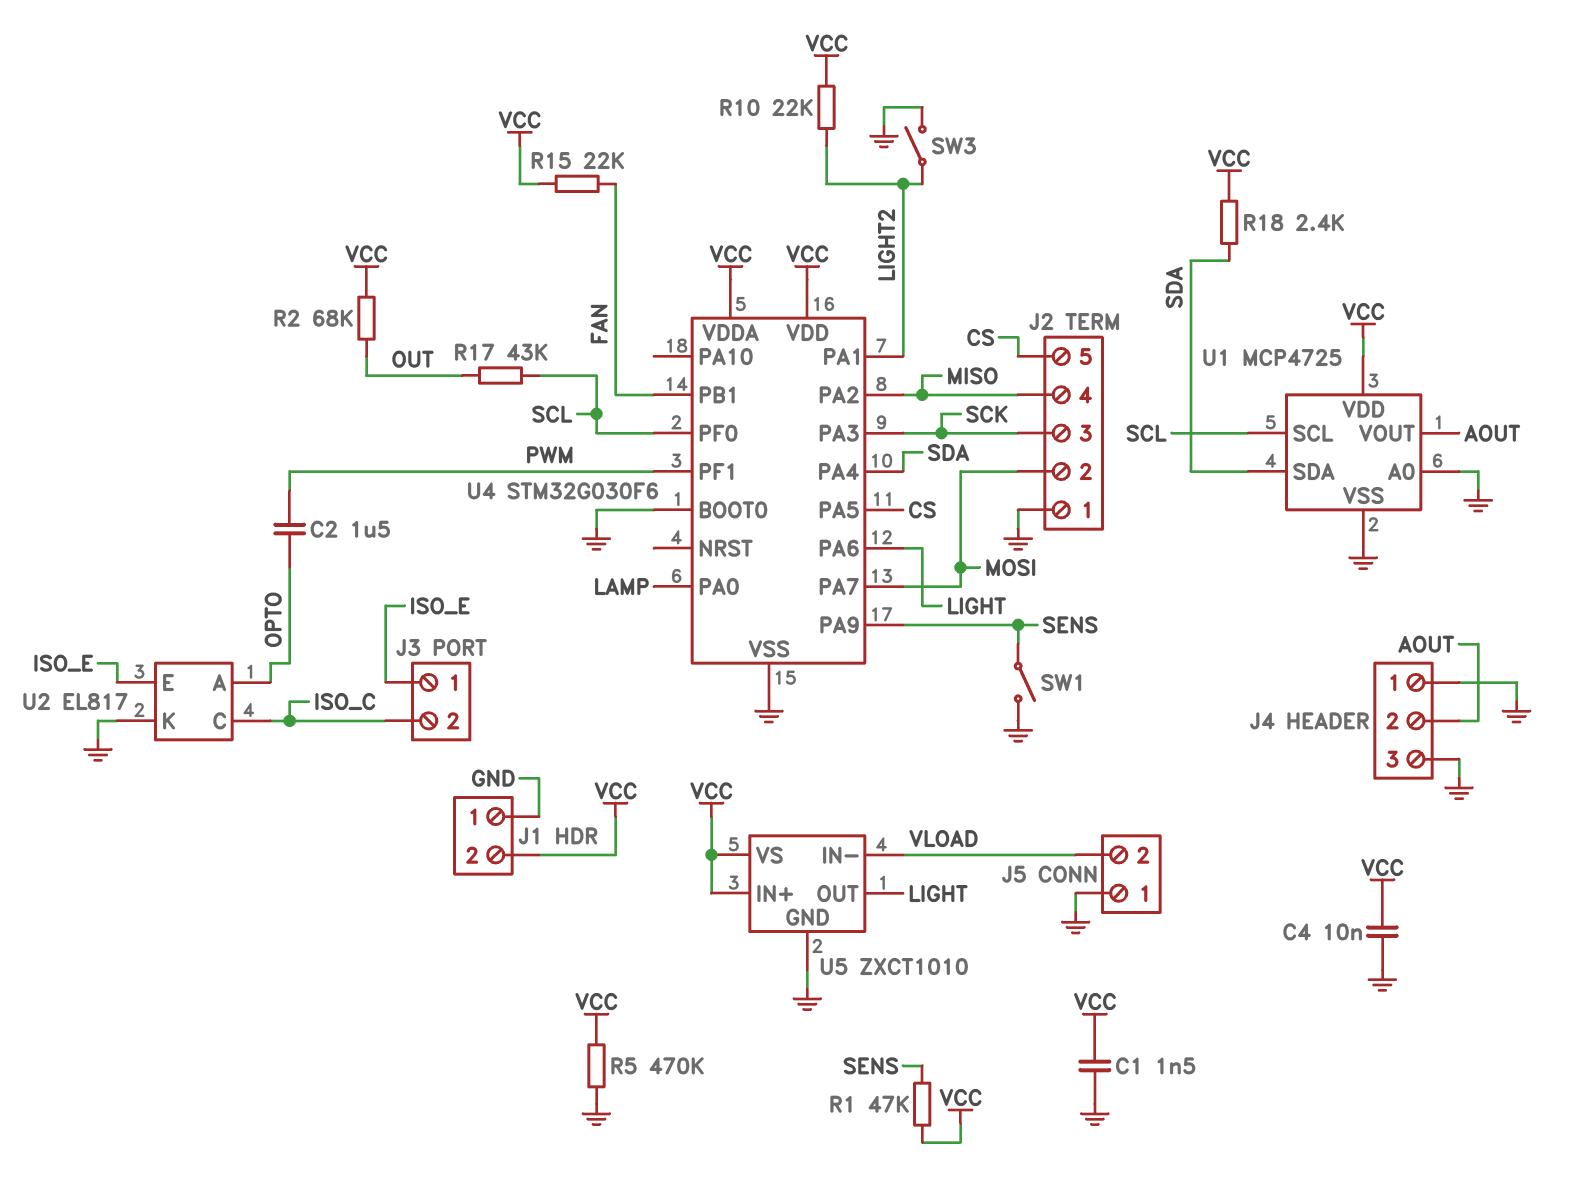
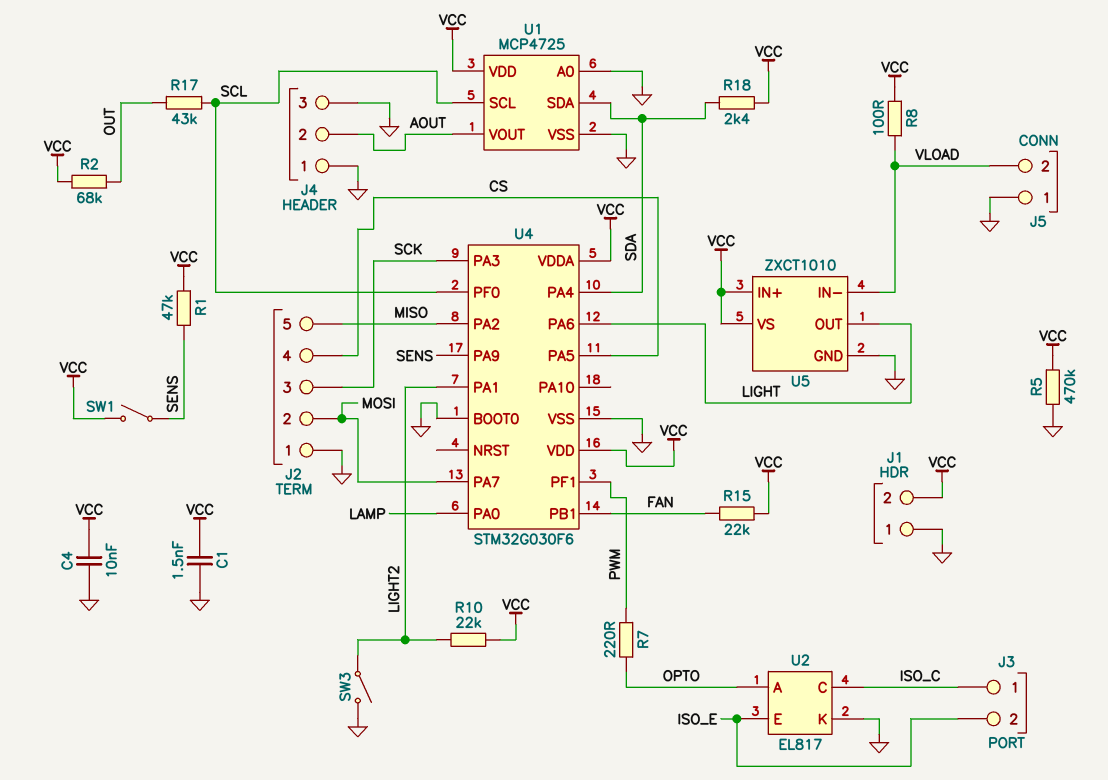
C2: 1.5uF (OPTO, PWM) -> none
J2 pin 4: MISO -> CS
J2 pin 5: CS -> MISO
J3 pin 1: ISO_E -> ISO_C
J3 pin 2: ISO_C -> ISO_E
R7: none -> 220 (OPTO, PWM)
R8: none -> 100 (VCC, VLOAD)
SW1: switch (GND, SENS) -> switch (SENS, VCC)

